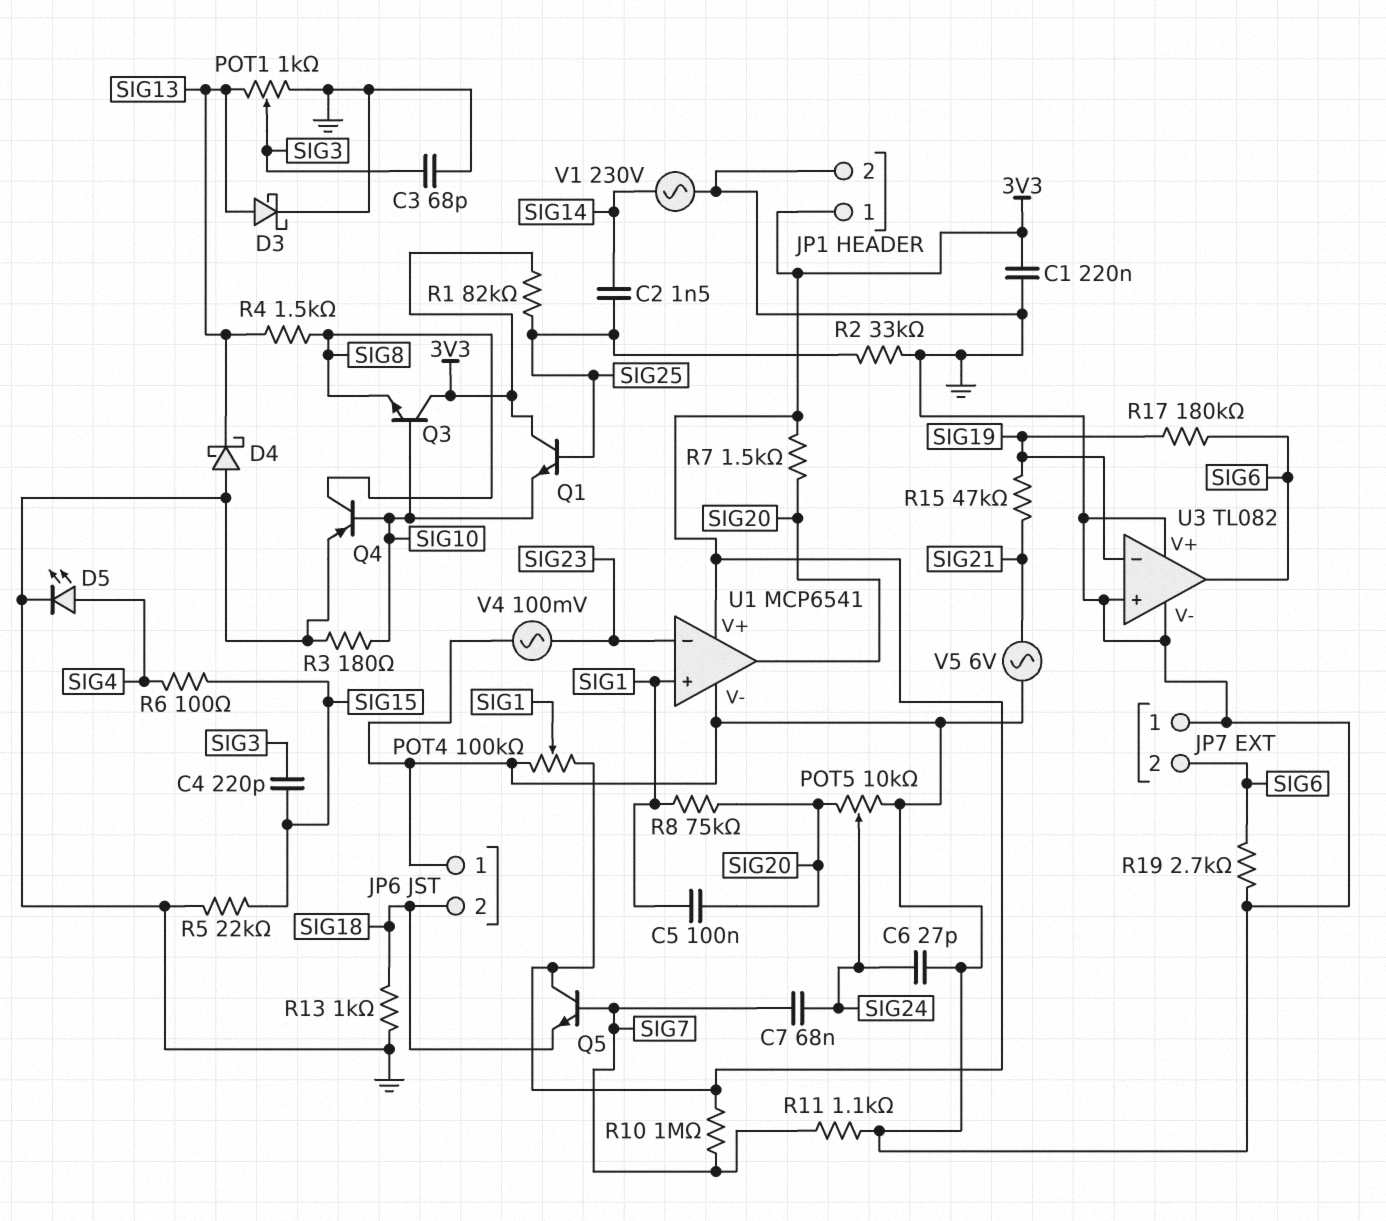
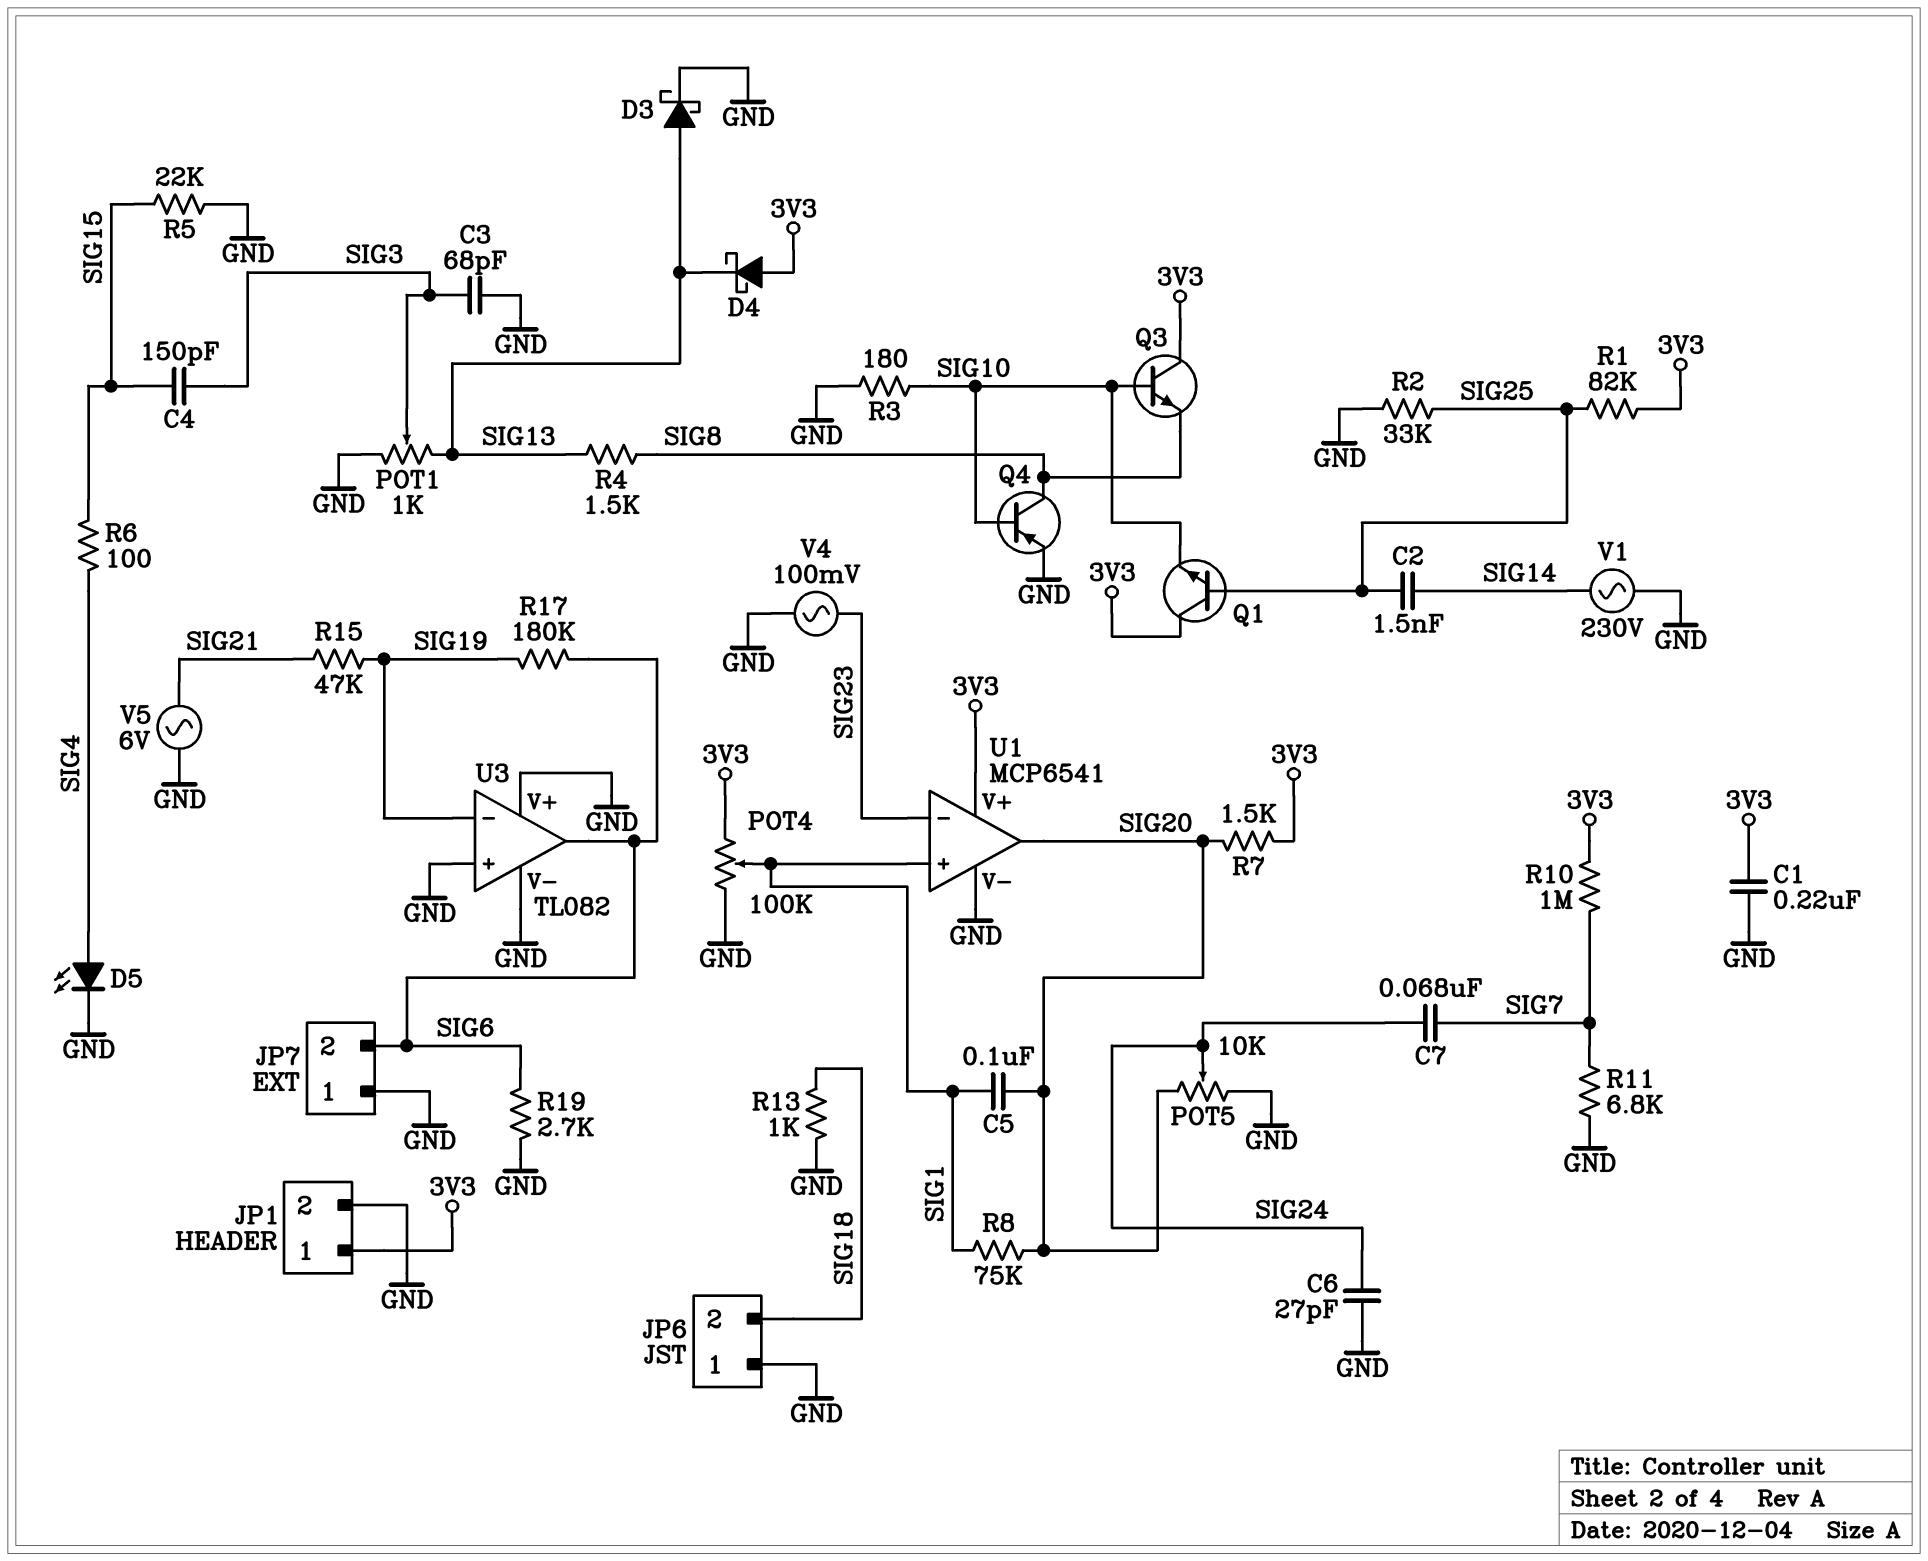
C4: 220pF (SIG3, SIG15) -> 150pF (SIG3, SIG15)
D4: schottky (A GND, K SIG13) -> schottky (A 3V3, K SIG13)
Q5: NPN (B SIG7, C 3V3, E SIG18) -> none
R11: 1.1k (GND, SIG7) -> 6.8k (GND, SIG7)

